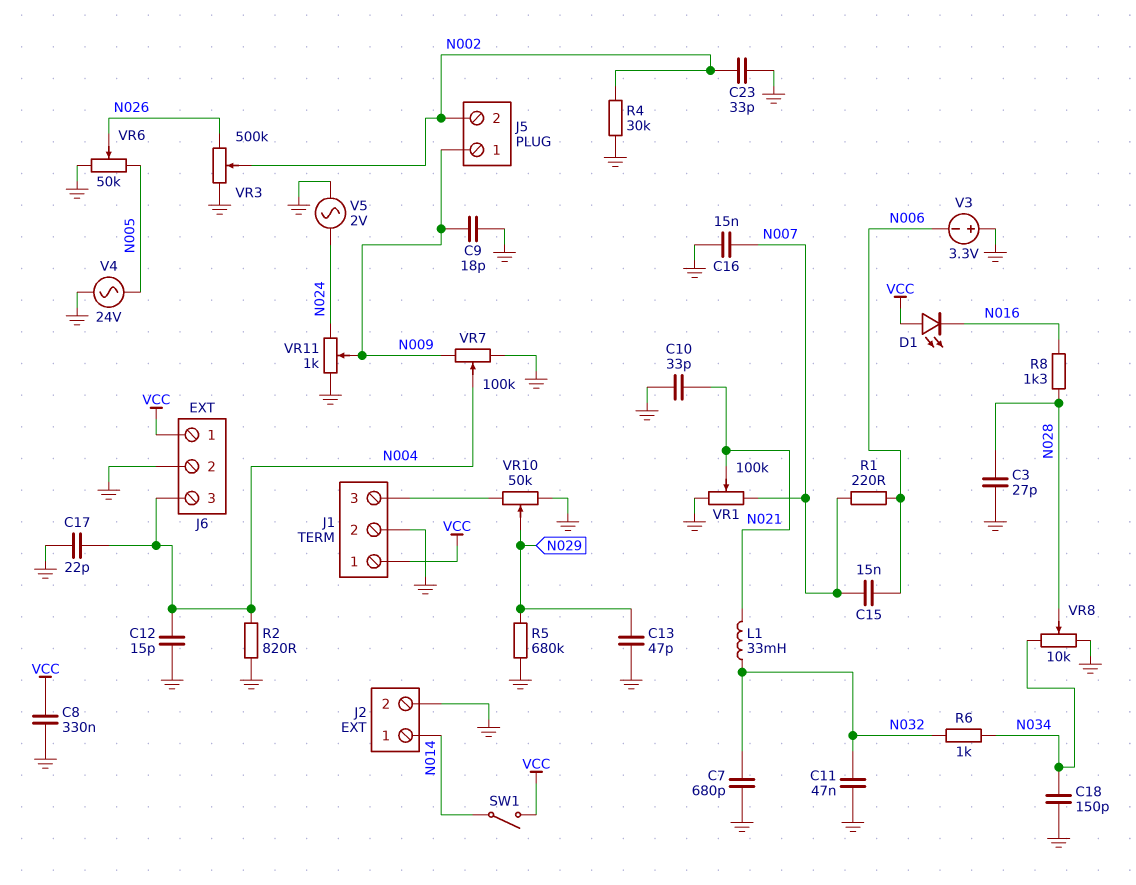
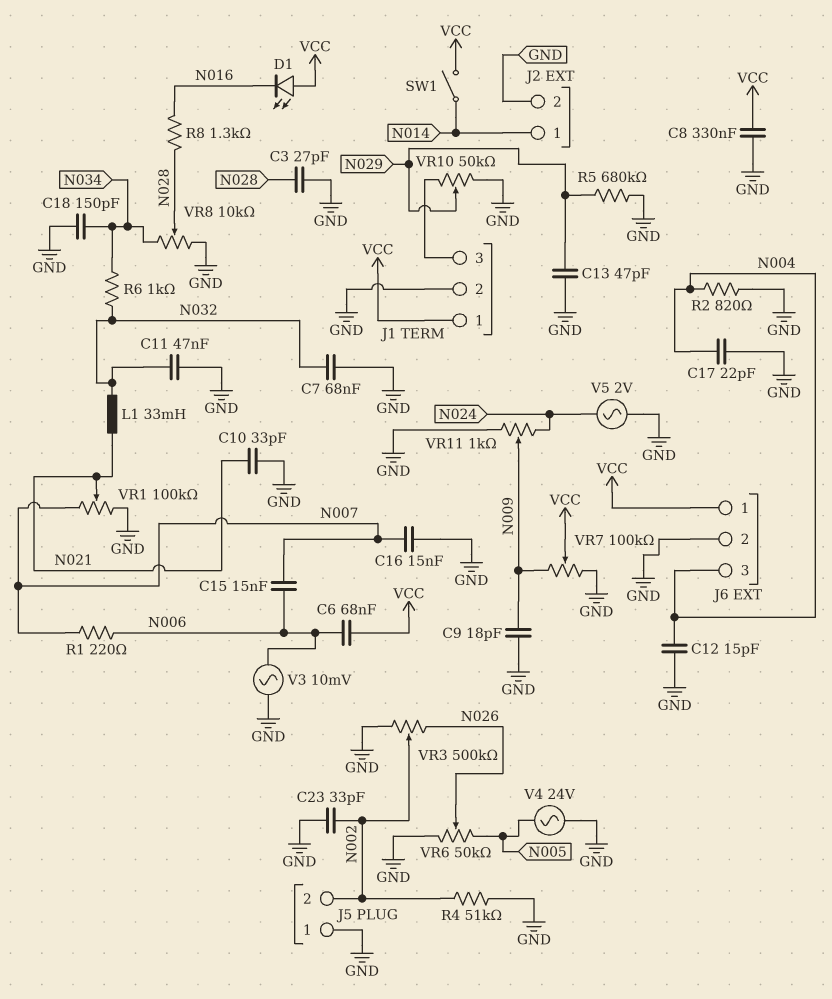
C6: none -> 68nF (N006, VCC)
C7: 680pF (GND, N032) -> 68nF (GND, N032)
J5 pin 1: N009 -> GND
R4: 30k (GND, N002) -> 51k (GND, N002)
V3: 3.3V (plus GND, minus N006) -> AC 10mV (GND, N006)
VR7: 100k (GND, N009, wiper N004) -> 100k (GND, N009, wiper VCC)

